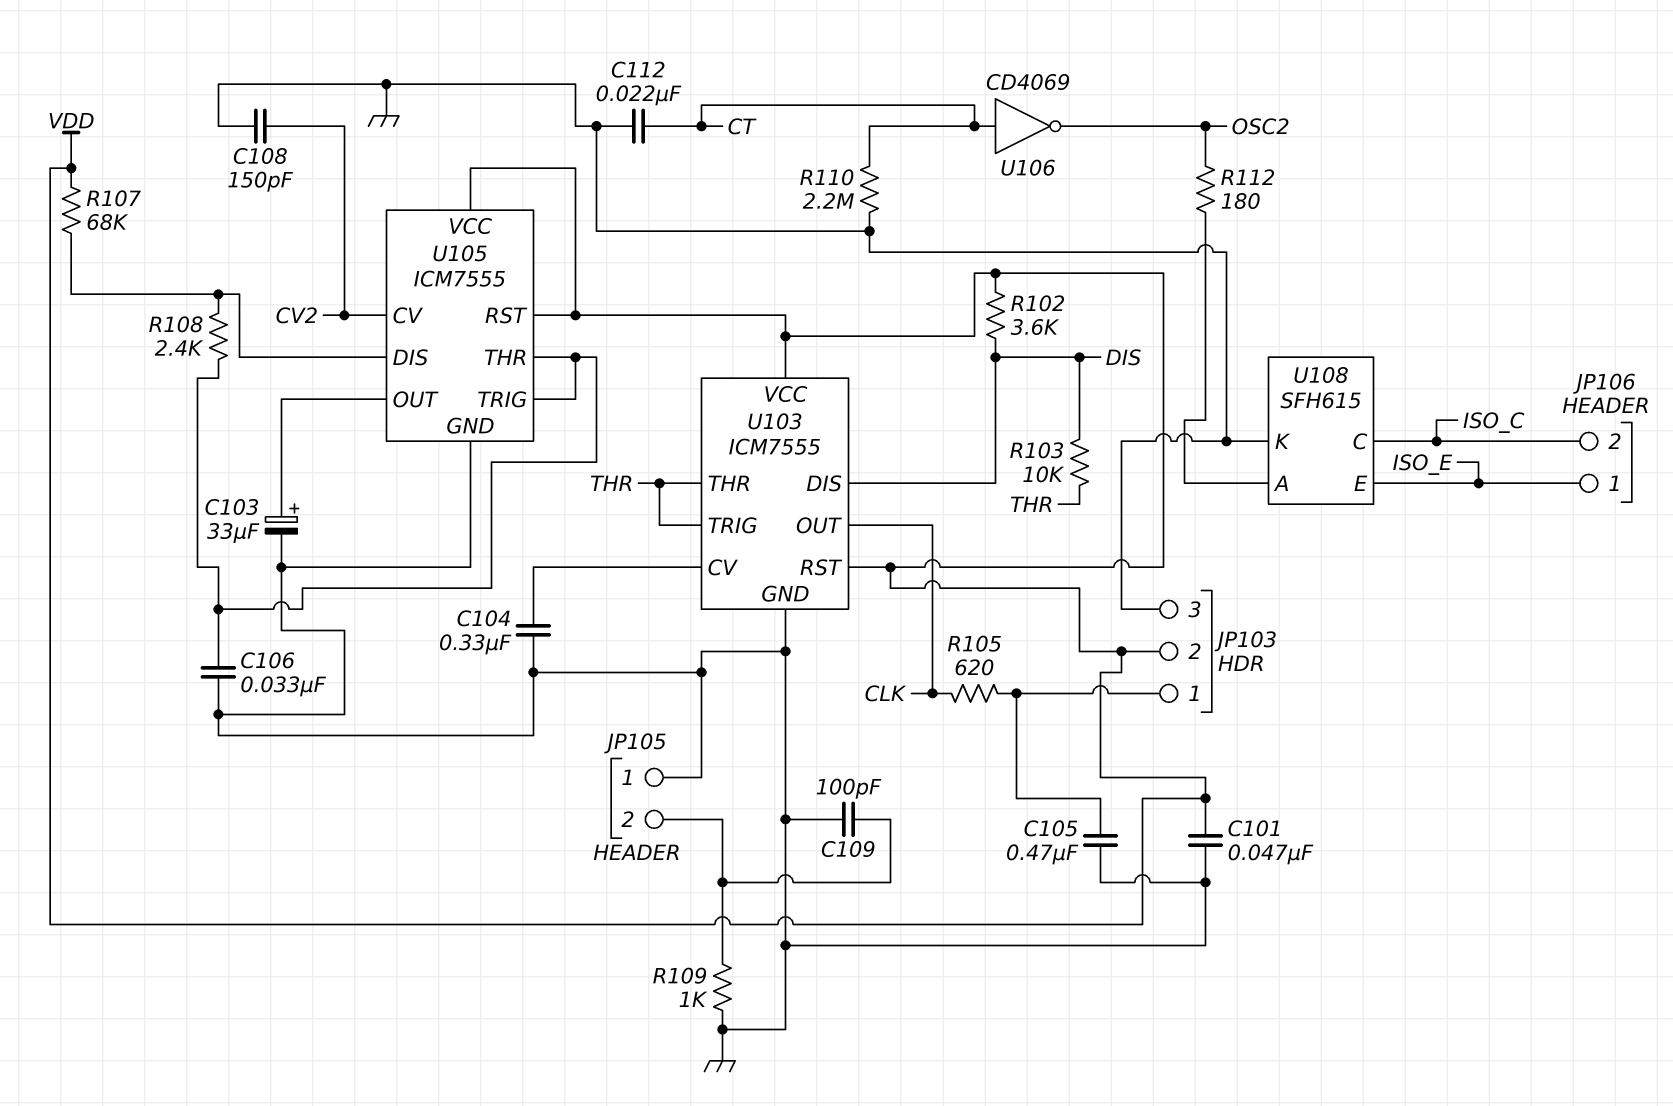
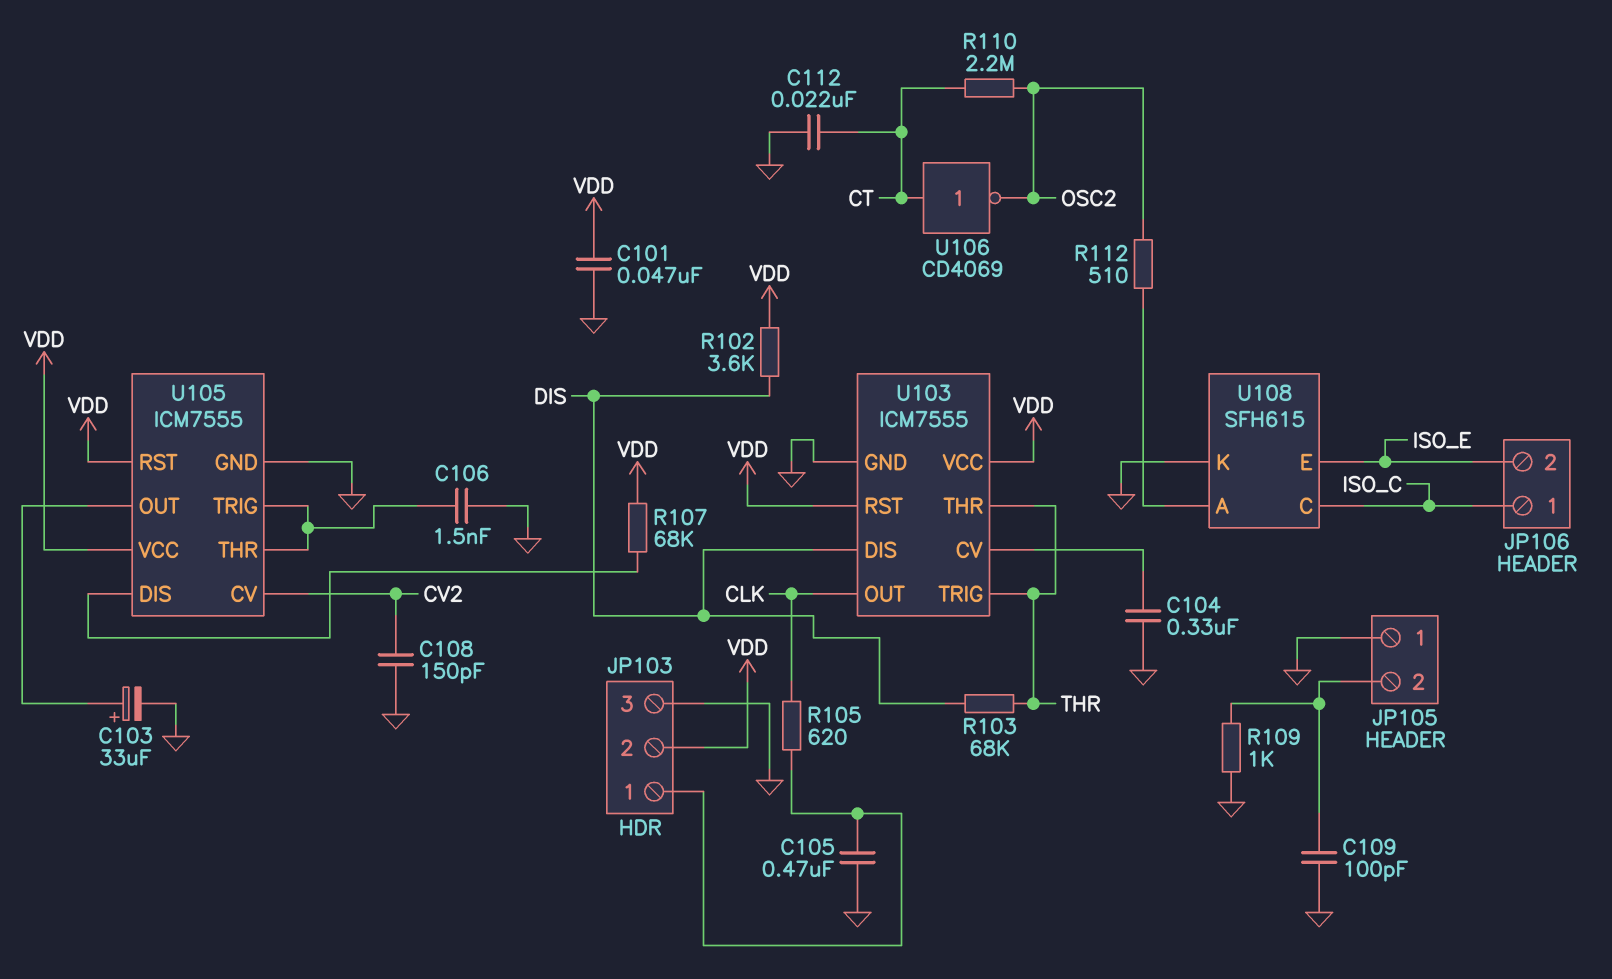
C106: 33nF (GND, U105/THR) -> 1.5nF (GND, U105/THR)
JP106 pin 1: ISO_E -> ISO_C
JP106 pin 2: ISO_C -> ISO_E
R103: 10k (DIS, THR) -> 68k (DIS, THR)
R108: 2.4k (U105/DIS, U105/THR) -> none
R110: 2.2M (CT, GND) -> 2.2M (CT, OSC2)
R112: 180 (OSC2, U108/A) -> 510 (OSC2, U108/A)

